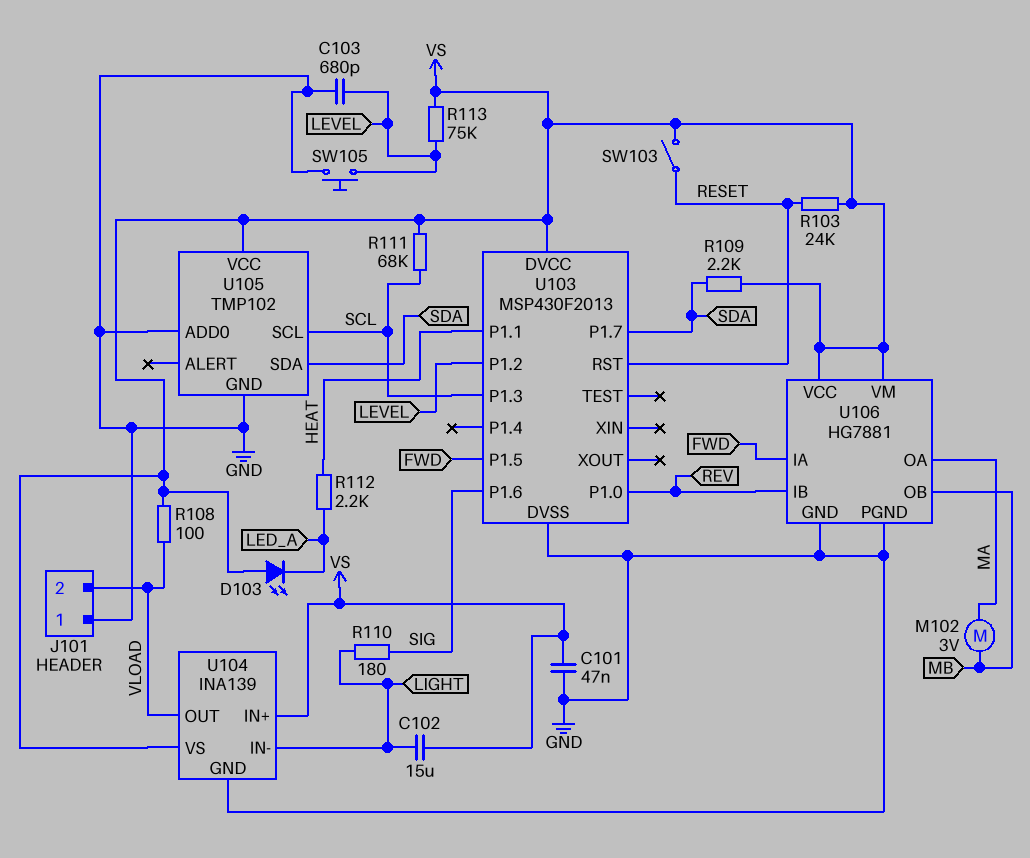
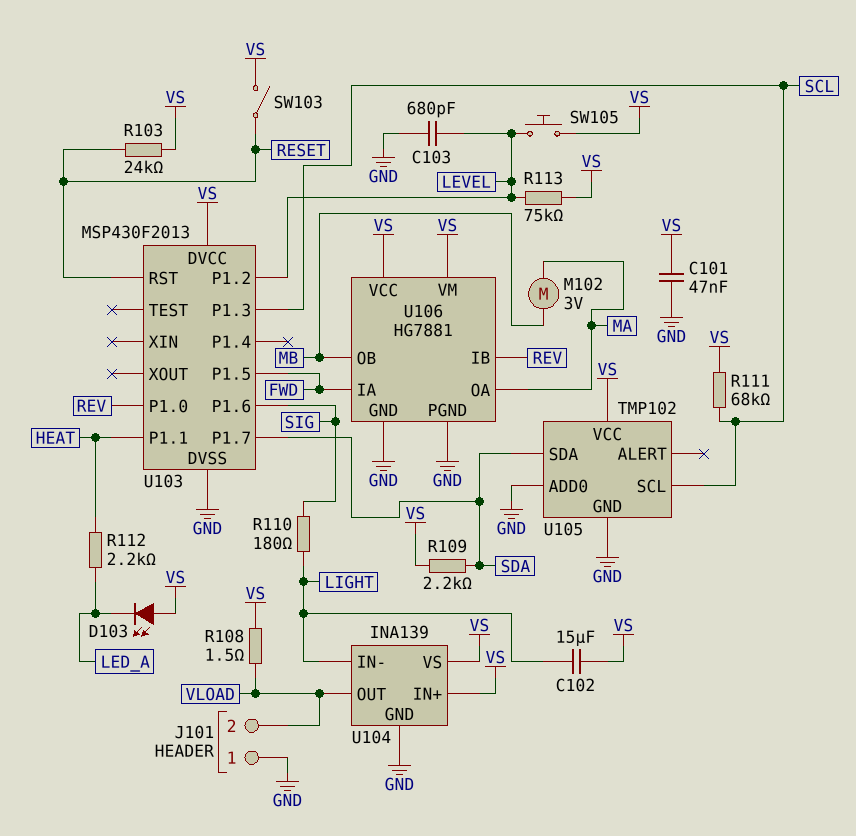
R108: 100 (VLOAD, VS) -> 1.5 (VLOAD, VS)
SW105: button (GND, LEVEL) -> button (LEVEL, VS)

